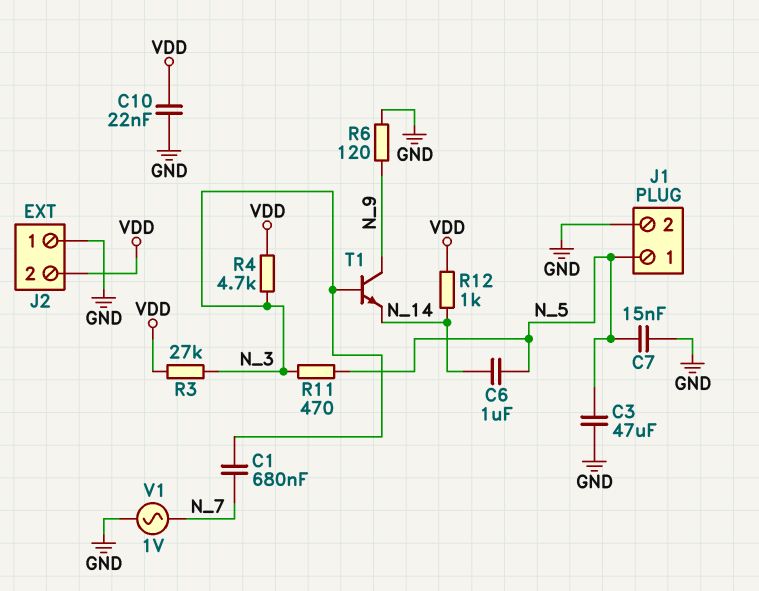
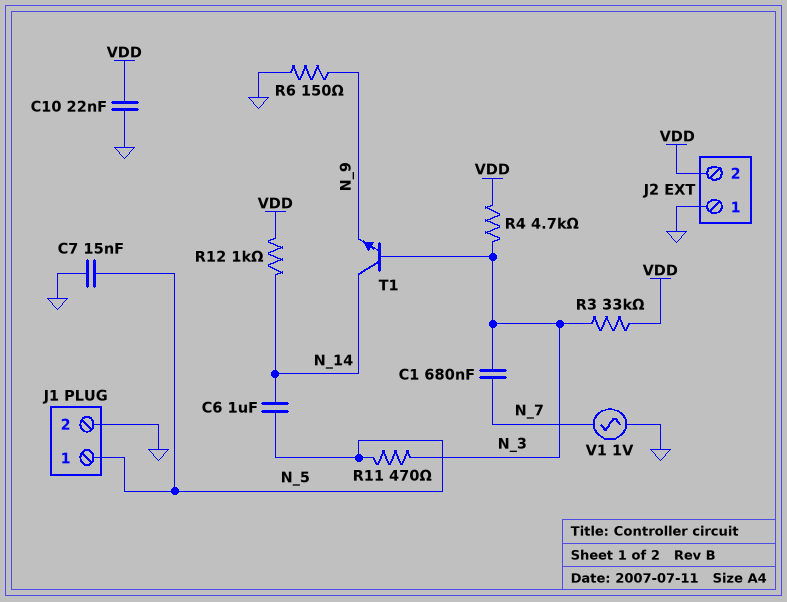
C3: 47uF (GND, N_5) -> none
R3: 27k (N_3, VDD) -> 33k (N_3, VDD)
R6: 120 (GND, N_9) -> 150 (GND, N_9)
T1: NPN (B N_3, C N_9, E N_14) -> NPN (B N_3, C N_14, E N_9)

